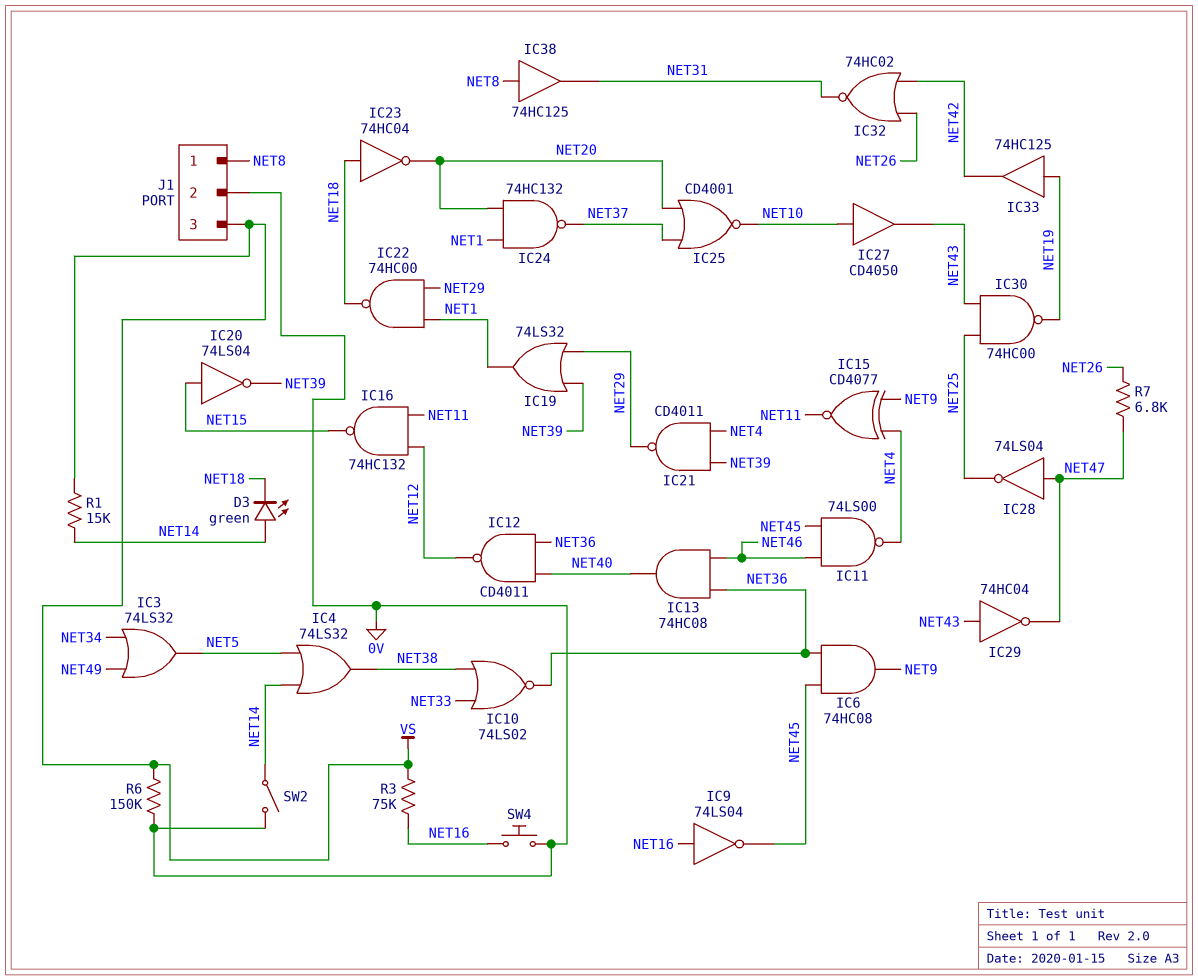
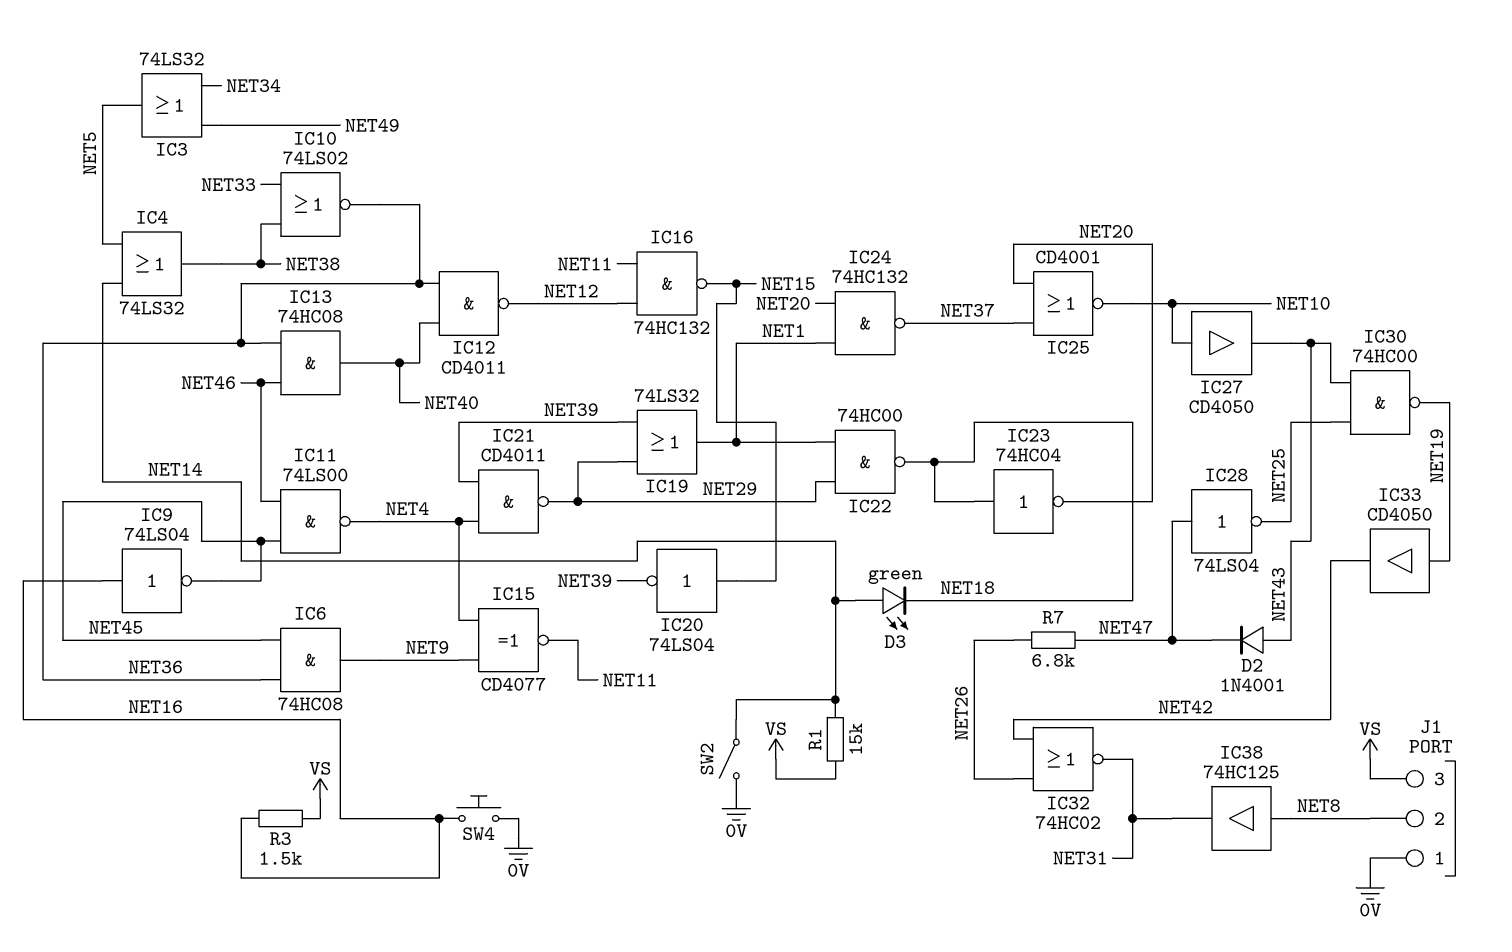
D2: none -> diode 1N4001 (A NET43, K NET47)
IC29: NOT 74HC04 (in NET43, out NET47) -> none
IC33: buffer 74HC125 (in NET19, out NET42) -> buffer CD4050 (in NET19, out NET42)
J1 pin 1: NET8 -> 0V
J1 pin 2: 0V -> NET8
R3: 75k (NET16, VS) -> 1.5k (NET16, VS)
R6: 150k (0V, VS) -> none

